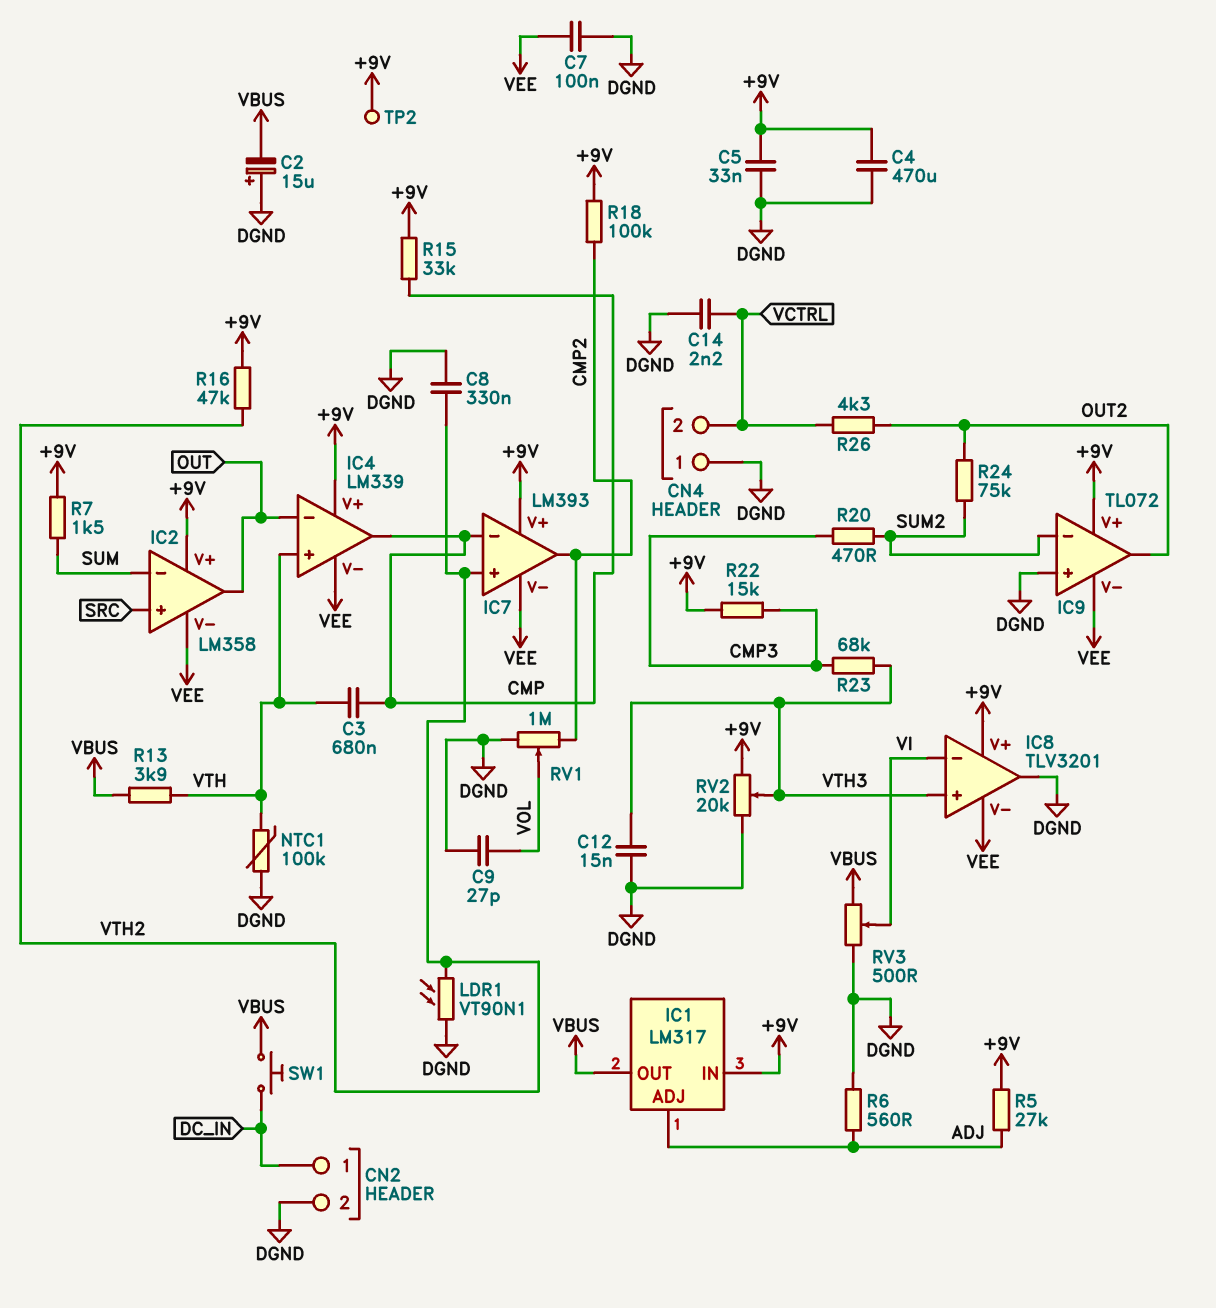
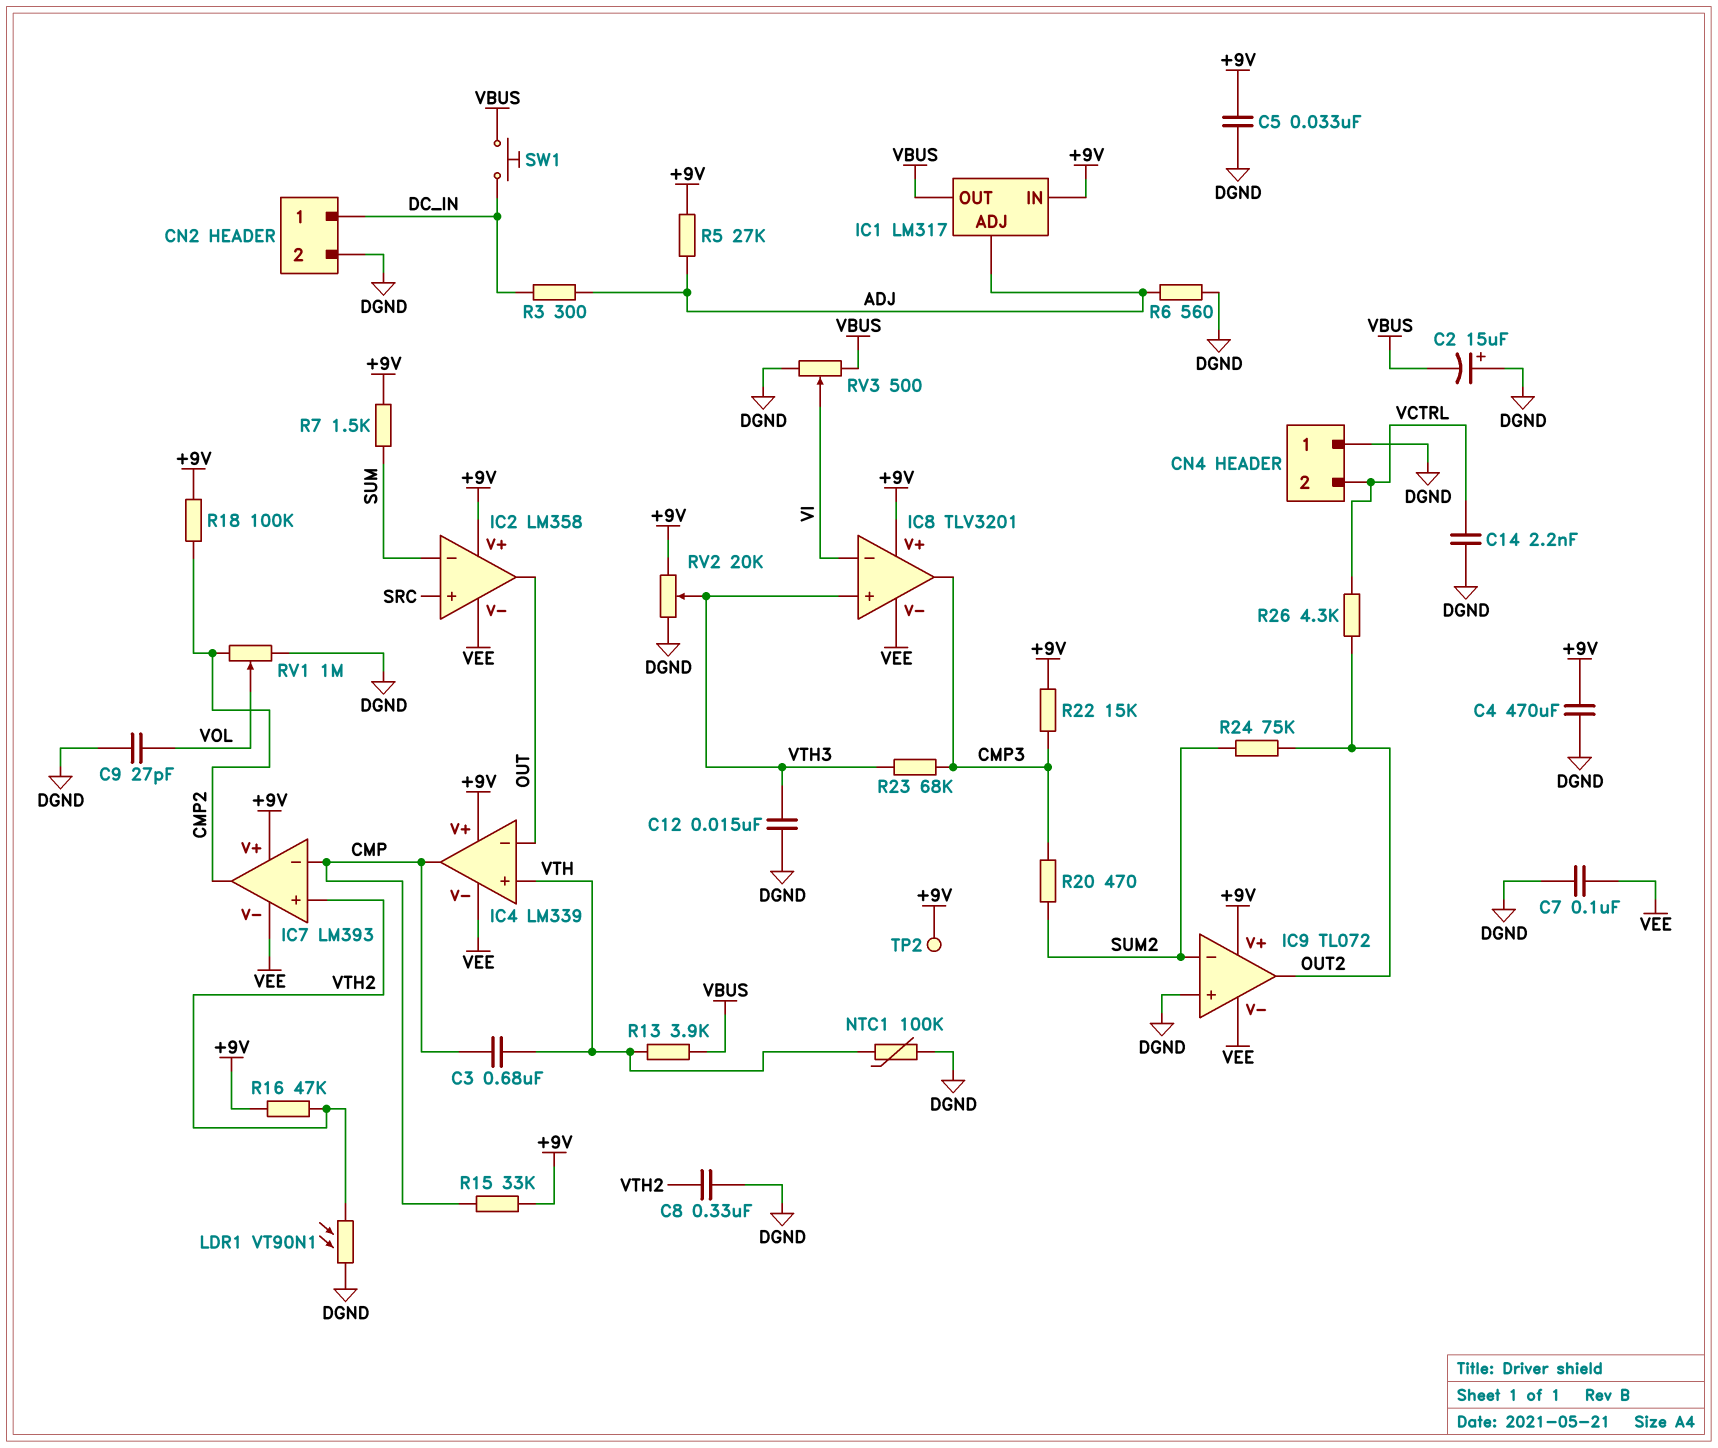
IC8 pin out: DGND -> CMP3
R3: none -> 300 (ADJ, DC_IN)

